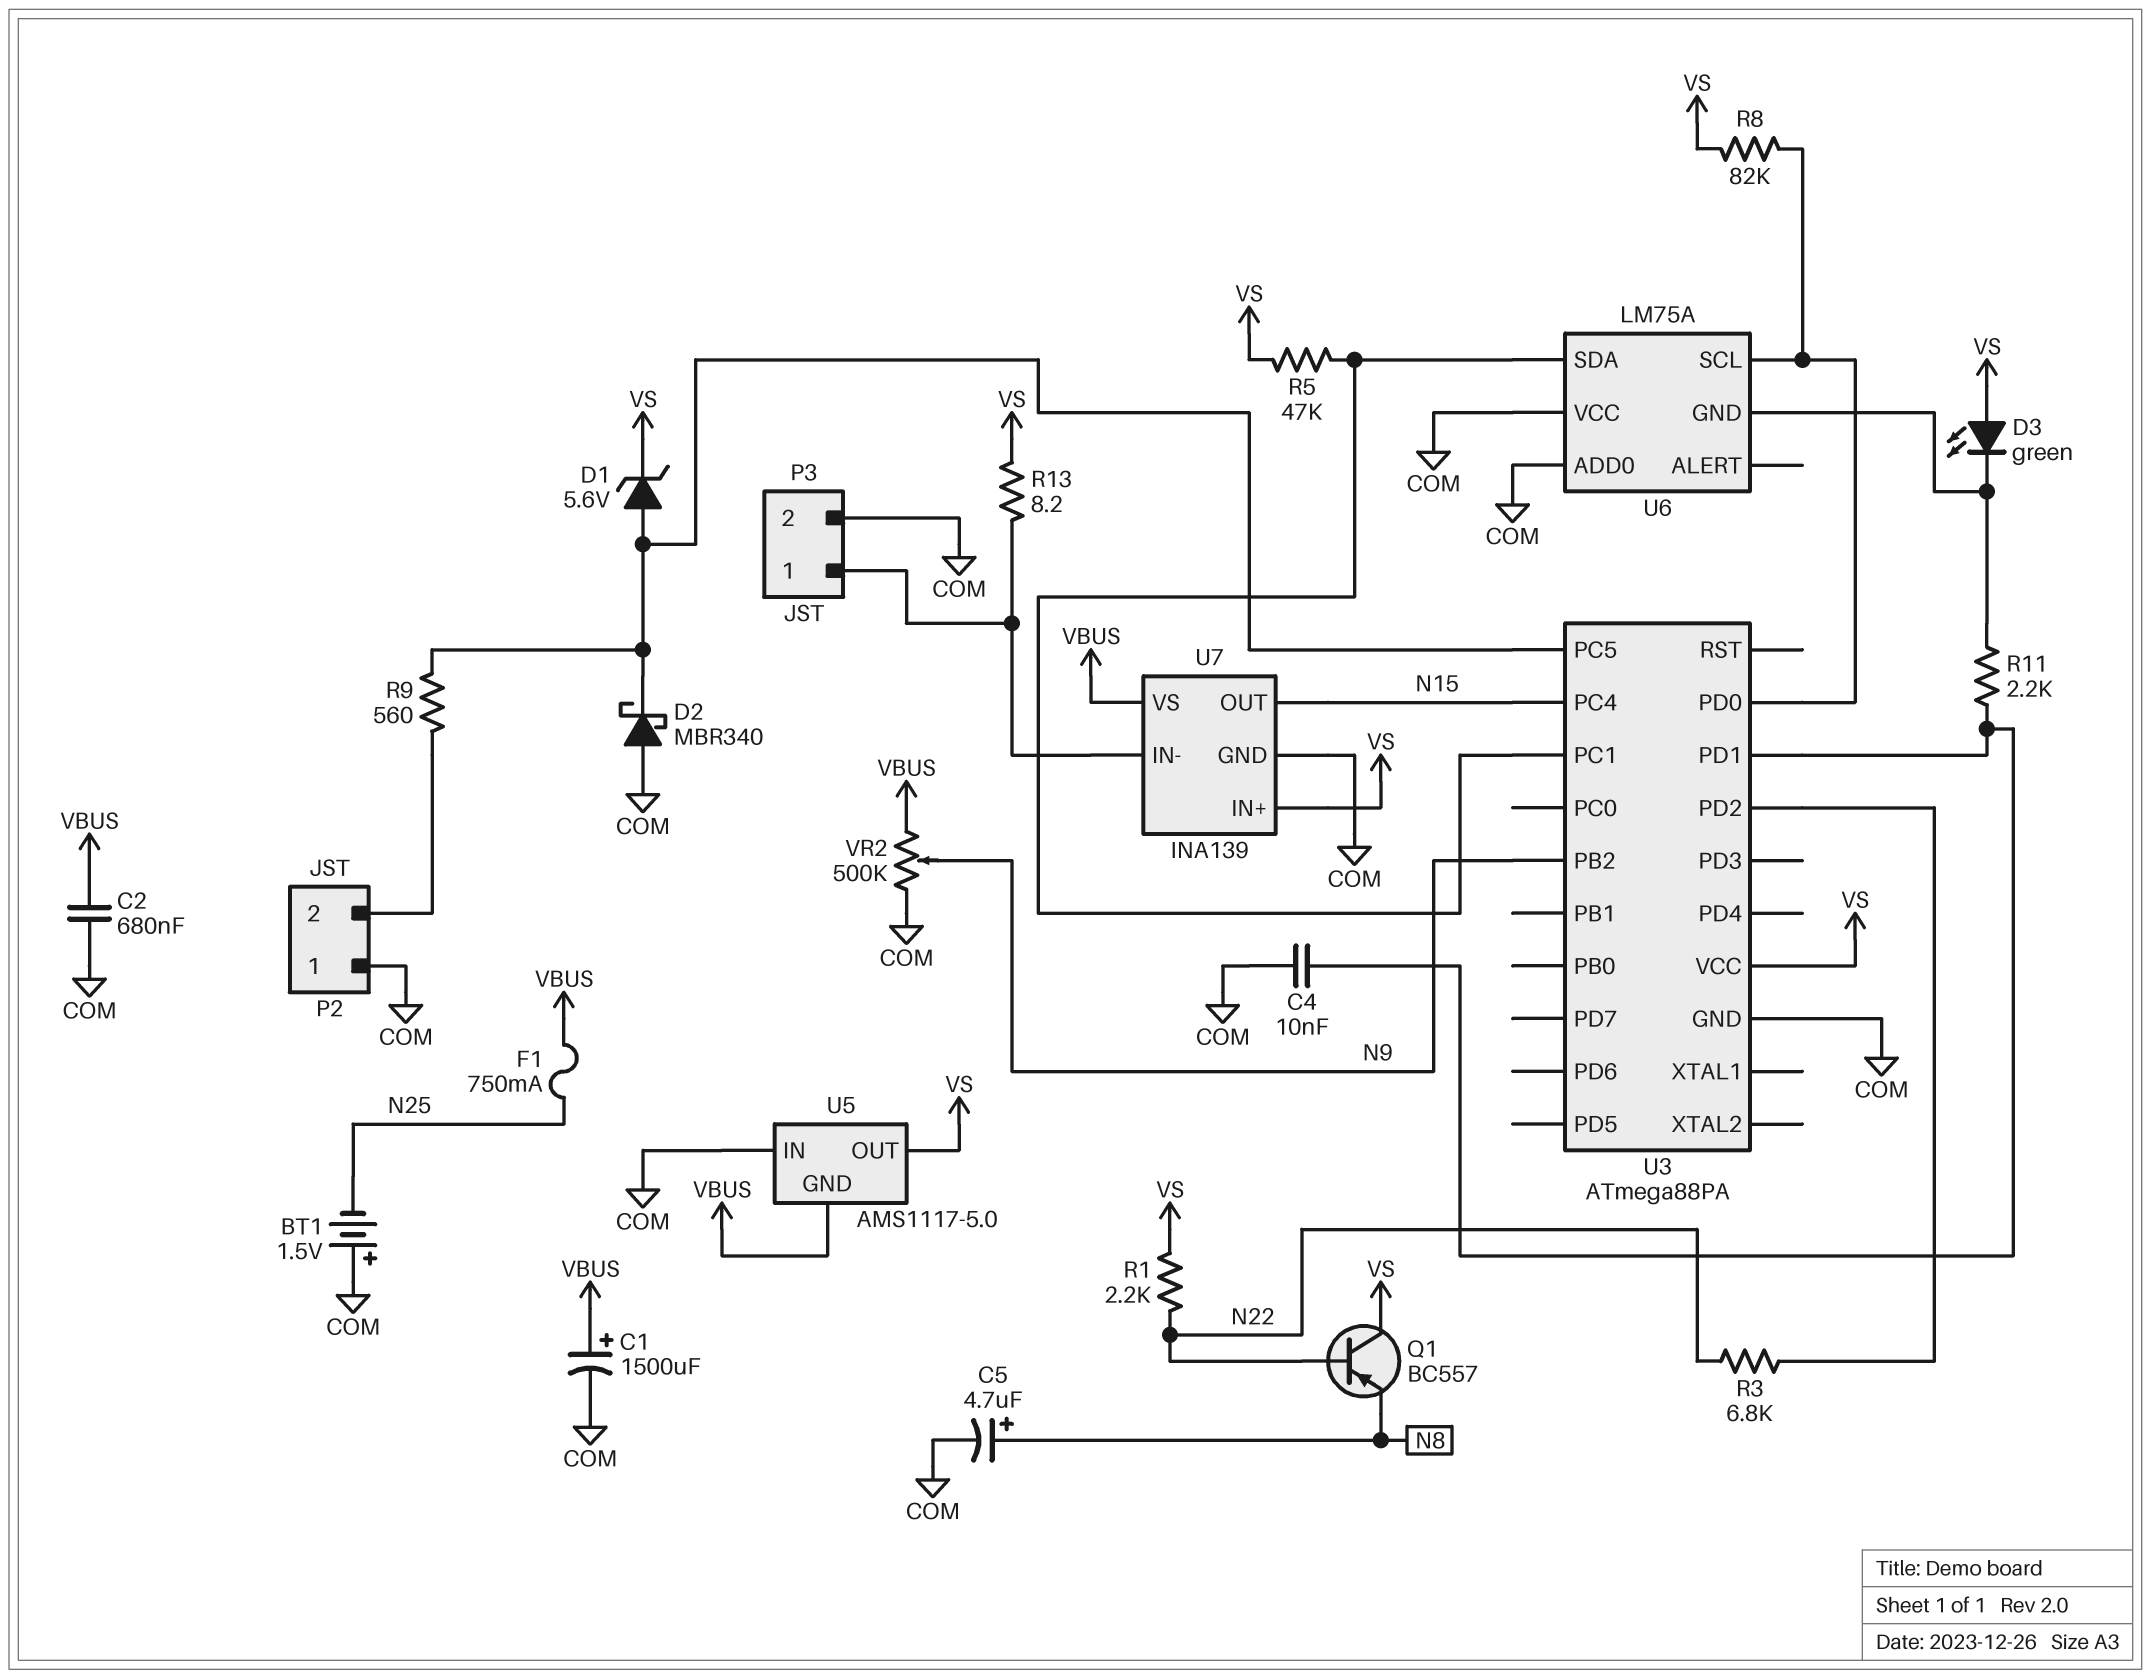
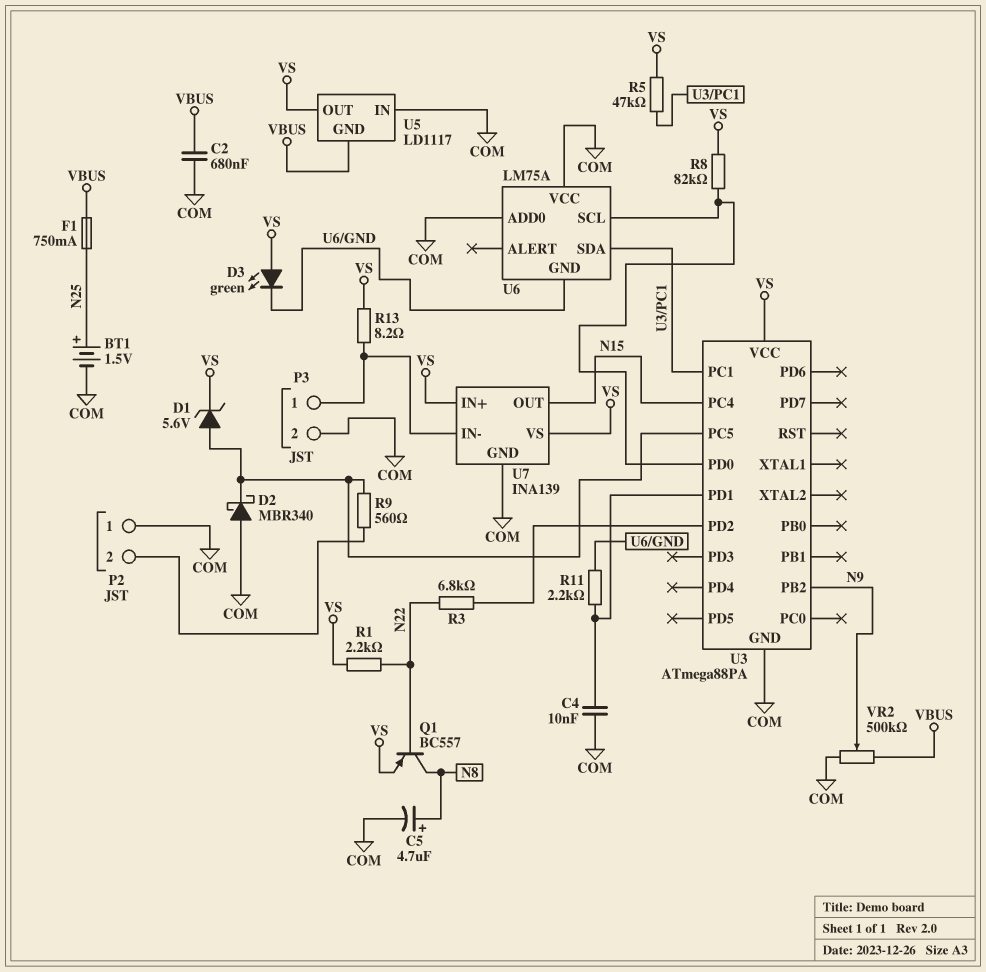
BT1: 1.5V (plus COM, minus N25) -> 1.5V (plus N25, minus COM)
C1: 1500uF (plus VBUS, minus COM) -> none
Q1: PNP BC557 (B N22, C VS, E N8) -> PNP BC557 (B N22, C N8, E VS)
U5: AMS1117-5.0 -> LD1117
U7 pin VS: VBUS -> VS

